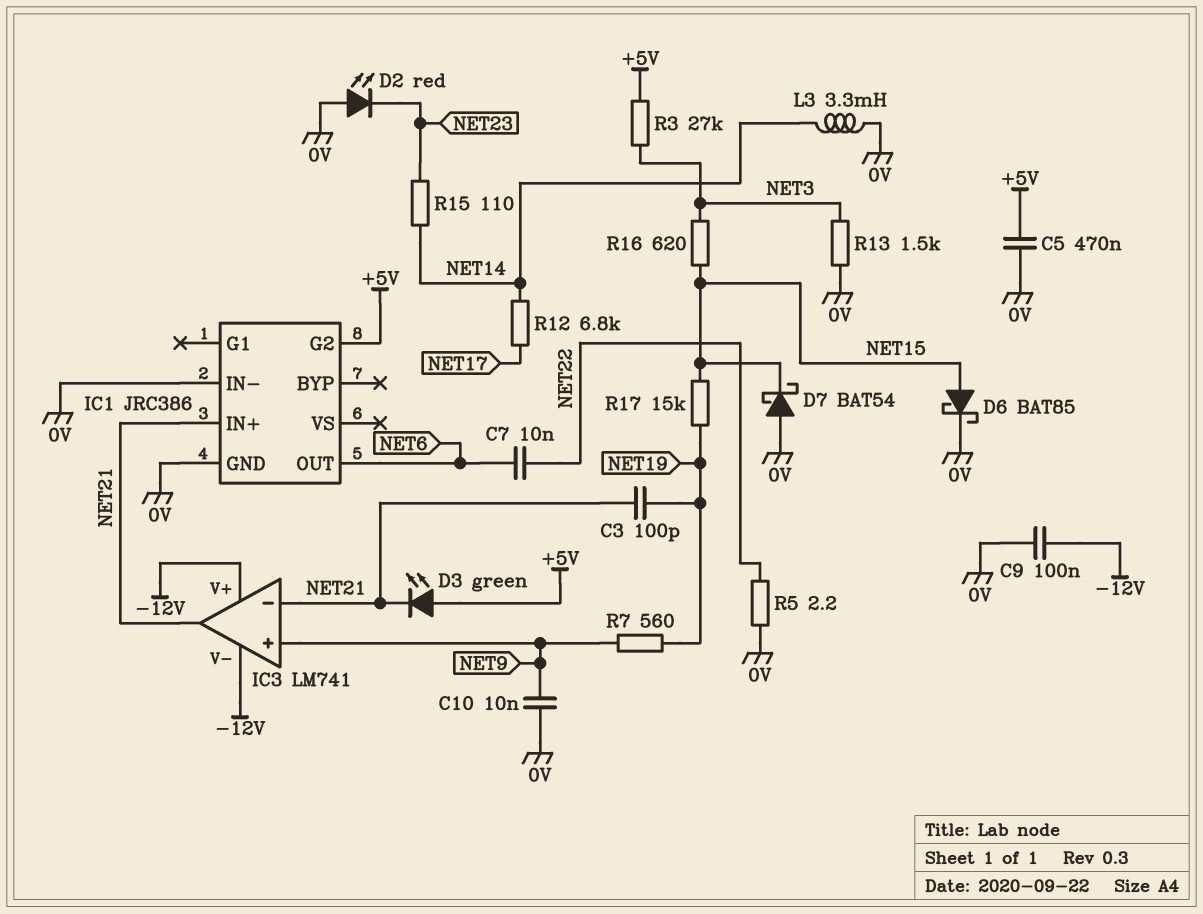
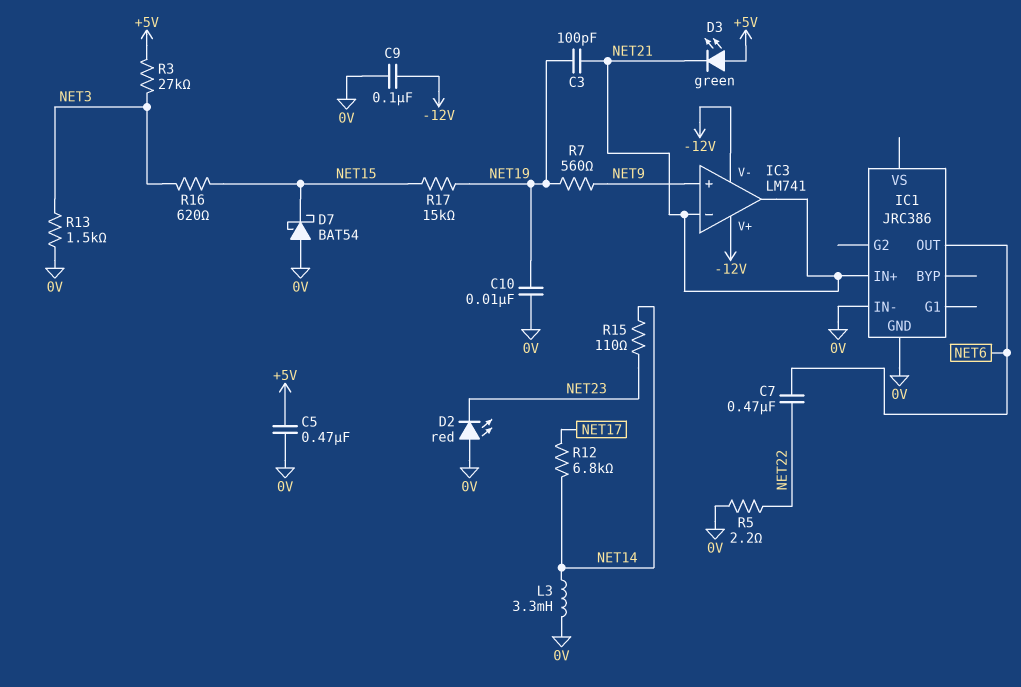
C7: 10nF (NET6, NET22) -> 470nF (NET6, NET22)
C10: 10nF (0V, NET9) -> 10nF (0V, NET19)
D6: schottky BAT85 (A NET15, K 0V) -> none
IC1 pin G2: +5V -> none

